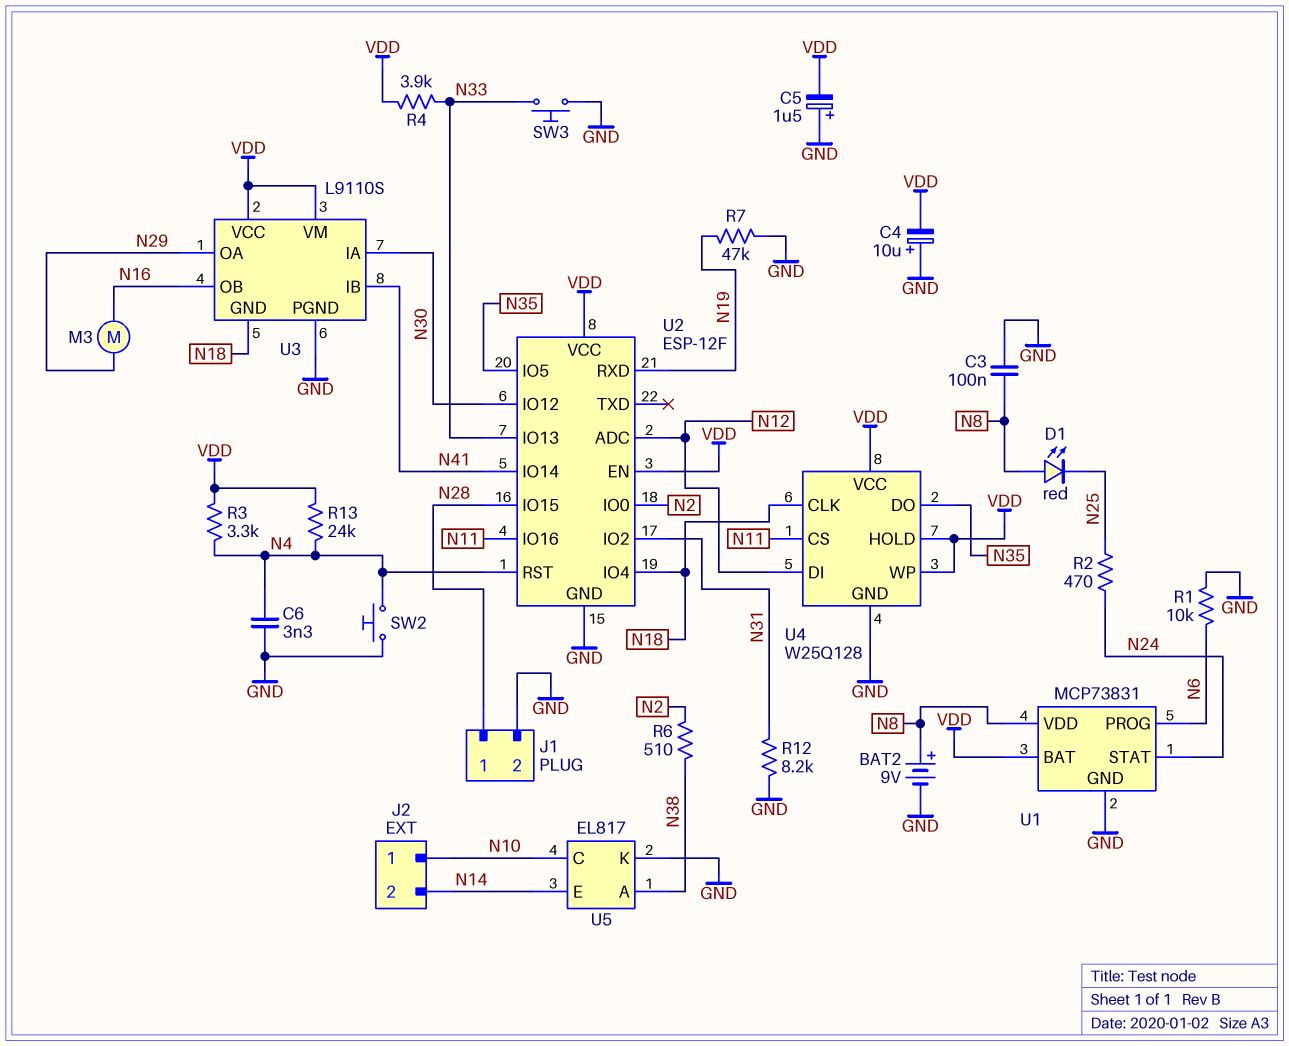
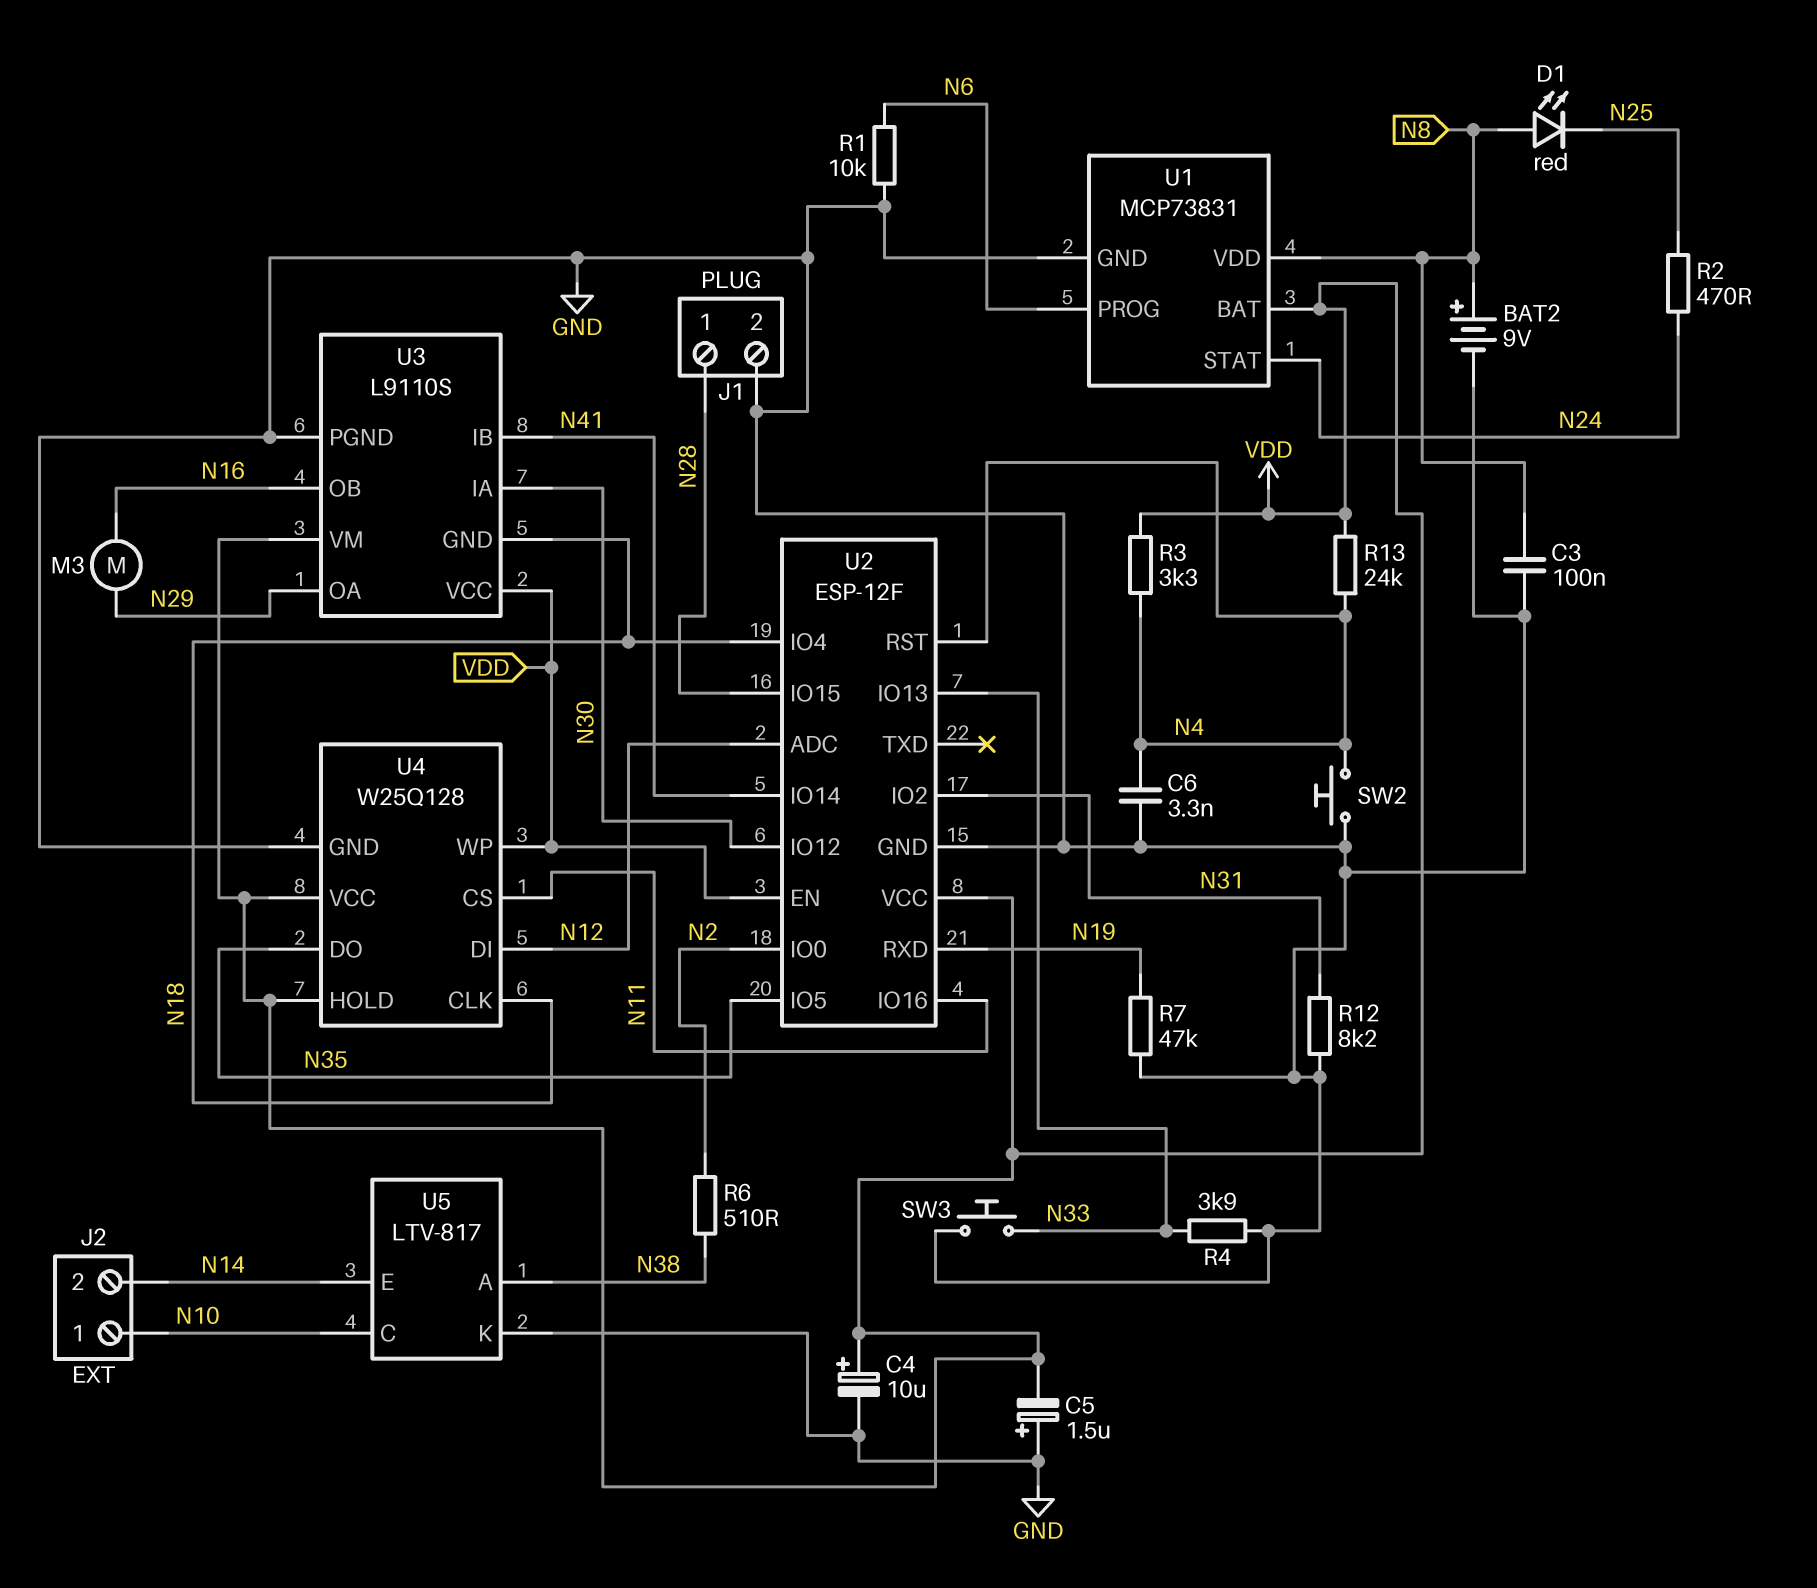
C4: 10uF (plus GND, minus VDD) -> 10uF (plus VDD, minus GND)
R4: 3.9k (N33, VDD) -> 3.9k (GND, N33)
U5: EL817 -> LTV-817

